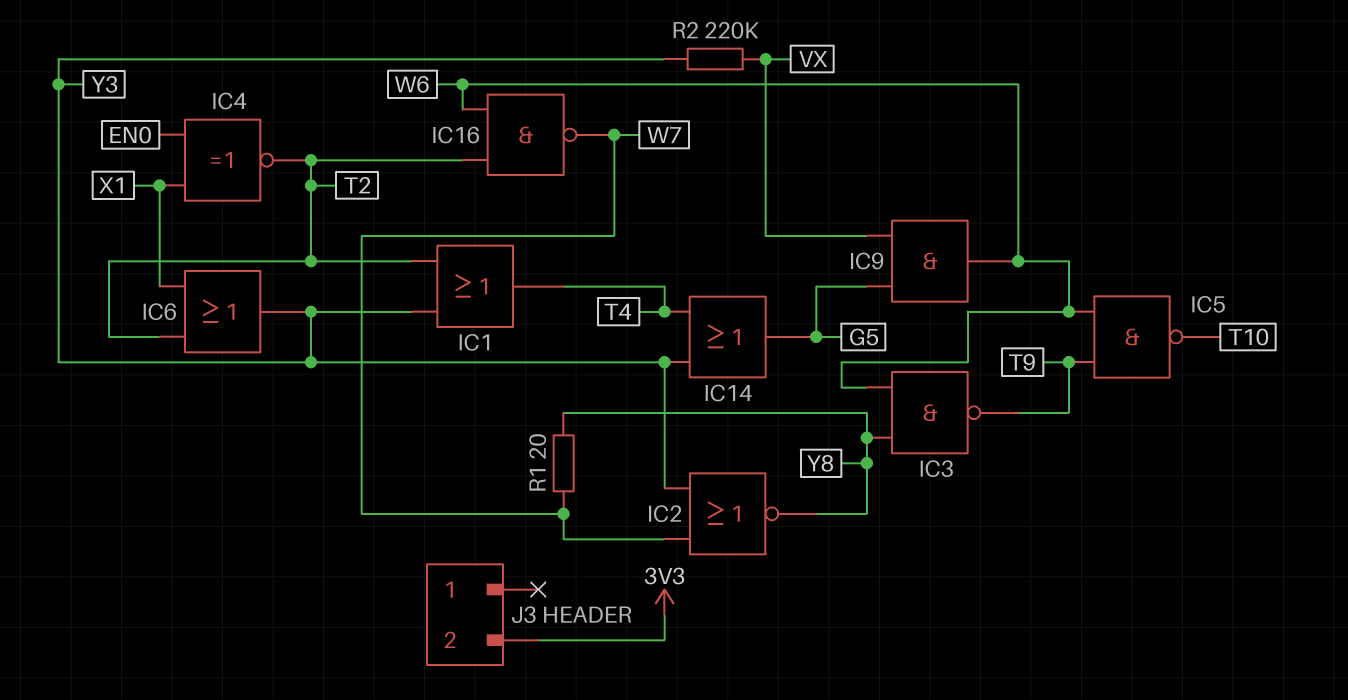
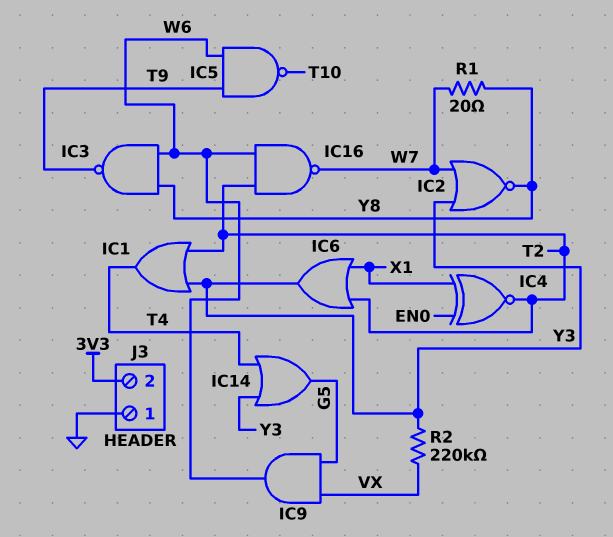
J3 pin 1: none -> GND

